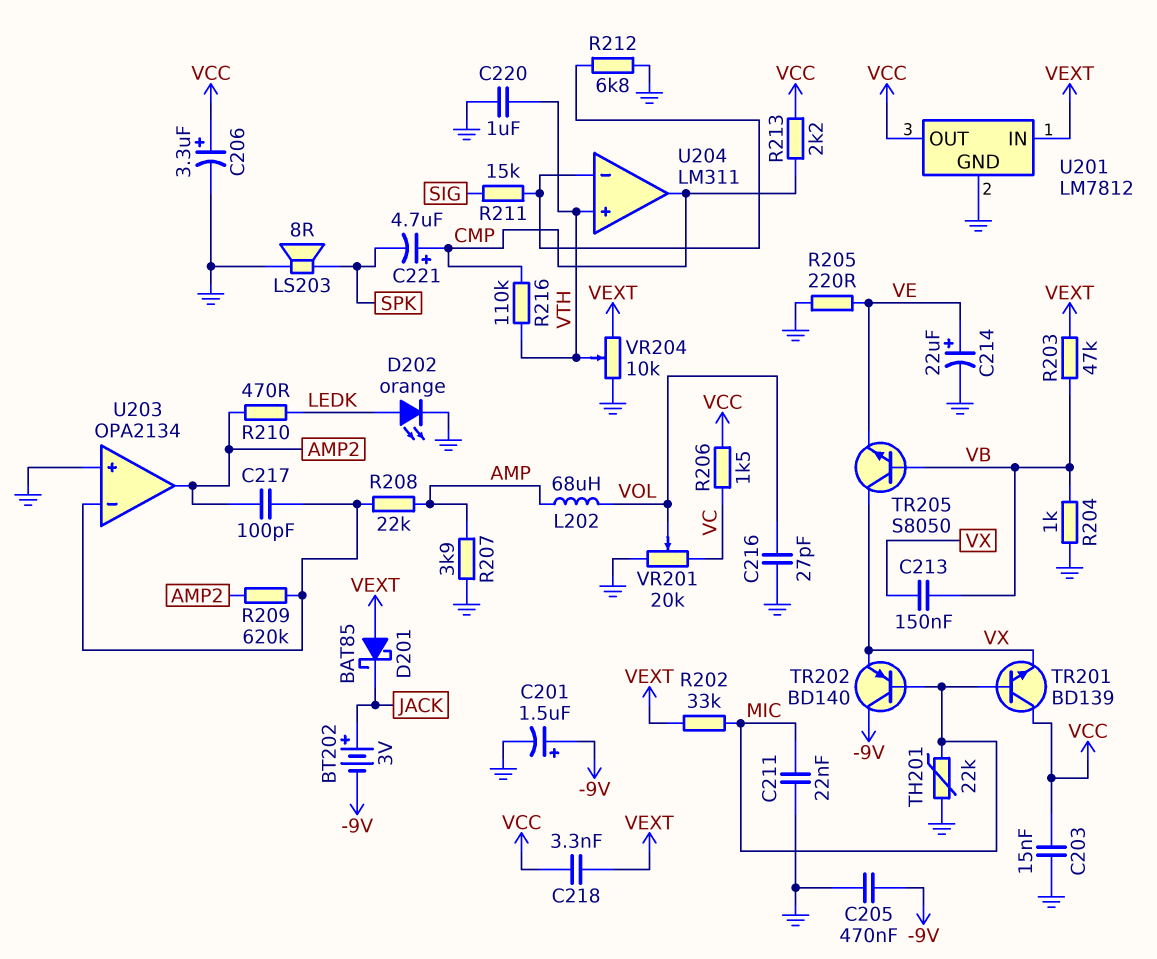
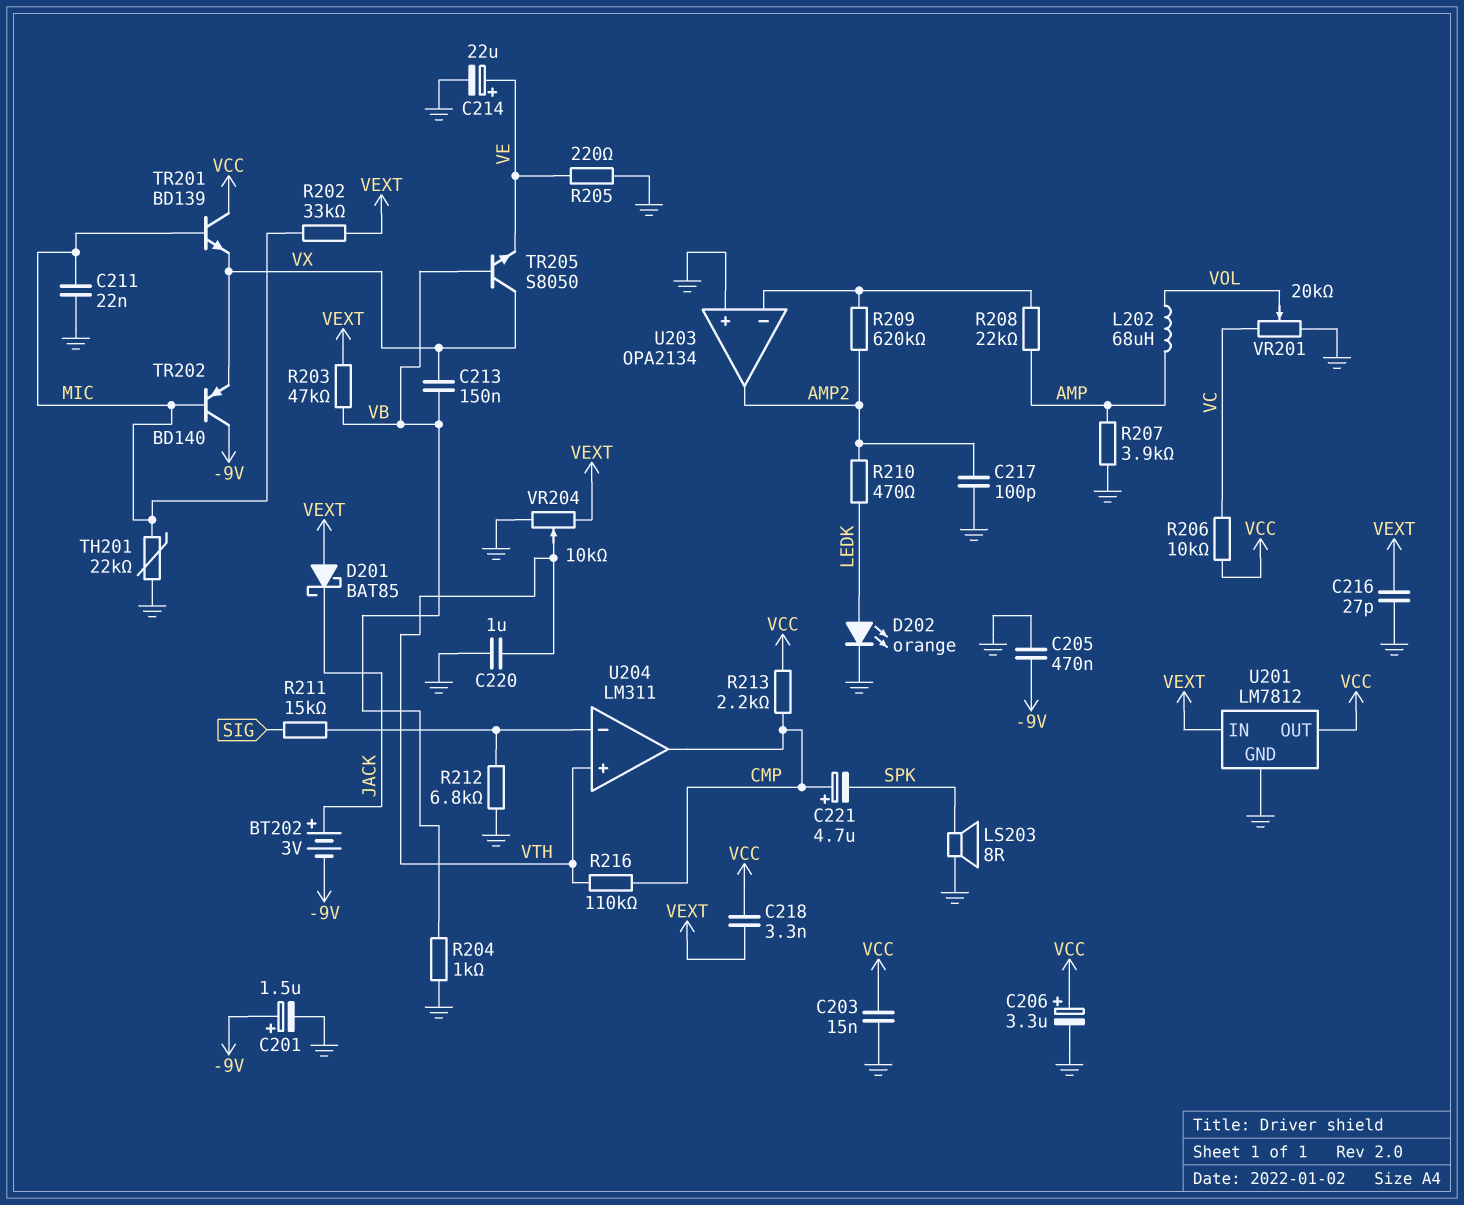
C216: 27pF (GND, VOL) -> 27pF (GND, VEXT)
C217: 100pF (AMP2, U203/in-) -> 100pF (AMP2, GND)
R206: 1.5k (VC, VCC) -> 10k (VC, VCC)

